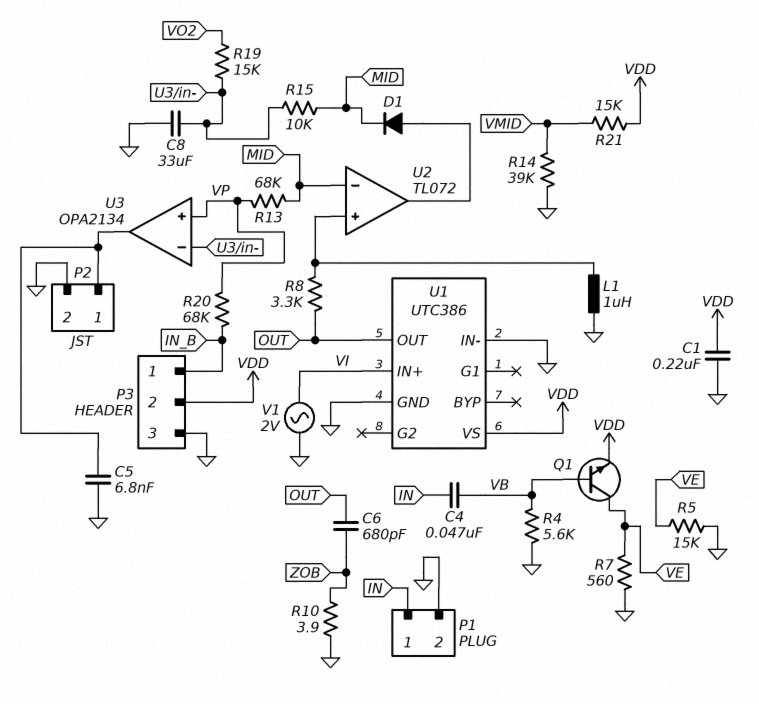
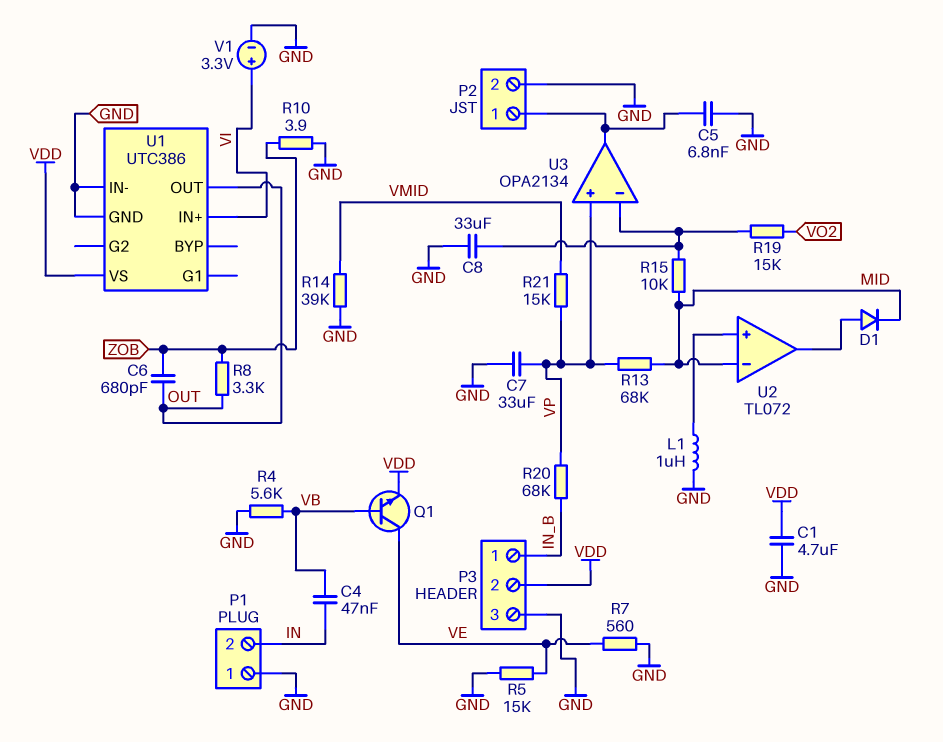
C1: 220nF (GND, VDD) -> 4.7uF (GND, VDD)
C7: none -> 33uF (GND, VP)
P1 pin 1: IN -> GND
P1 pin 2: GND -> IN
R8: 3.3k (OUT, U2/in+) -> 3.3k (OUT, ZOB)
R21: 15k (VDD, VMID) -> 15k (VMID, VP)
V1: AC 2V (GND, VI) -> 3.3V (plus VI, minus GND)

